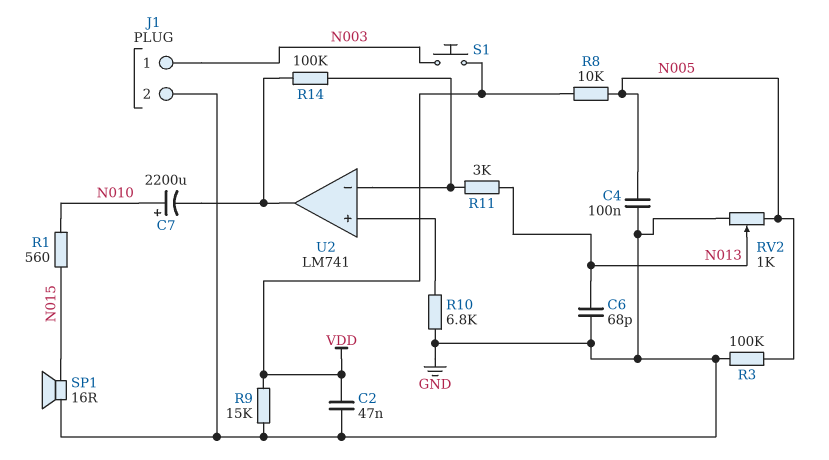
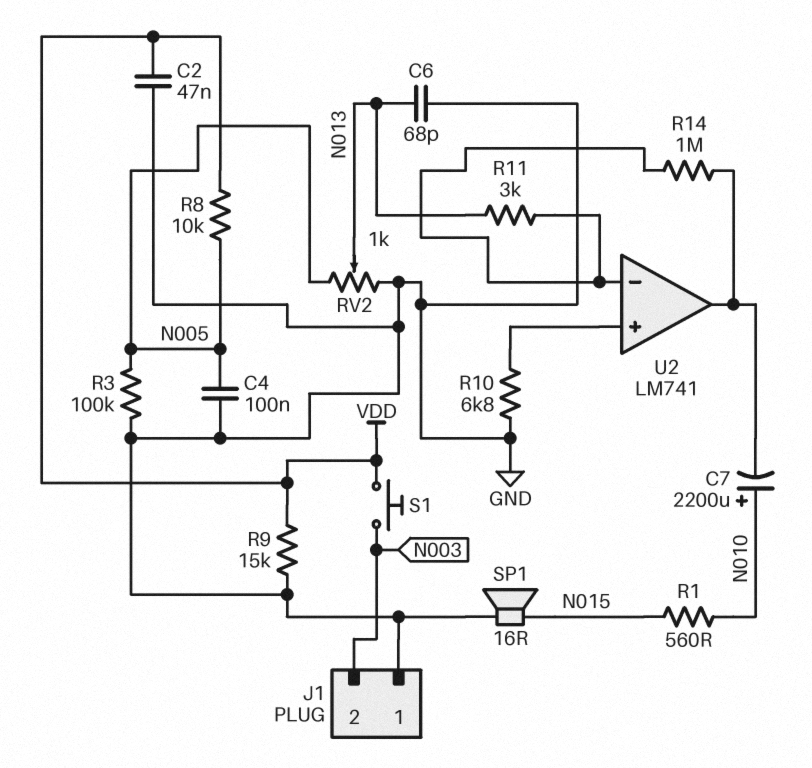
J1 pin 1: N003 -> GND
J1 pin 2: GND -> N003
R14: 100k (U2/in-, U2/out) -> 1M (U2/in-, U2/out)

